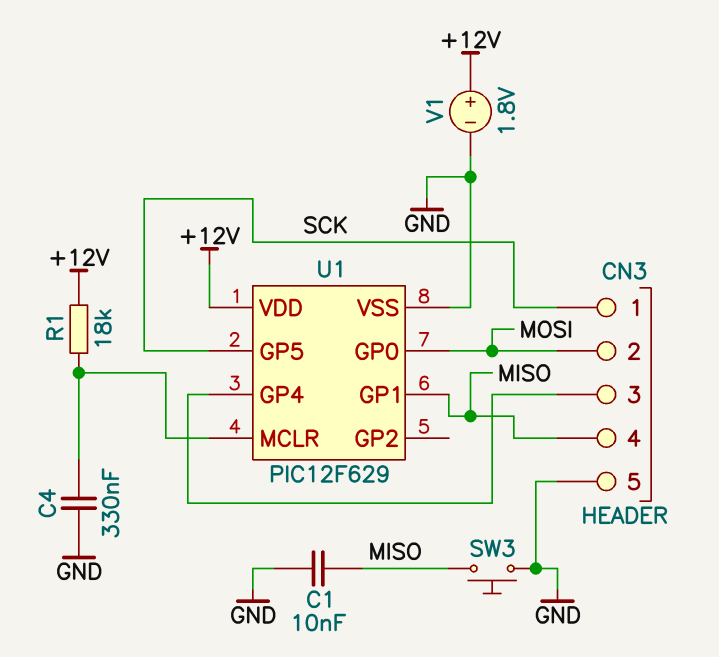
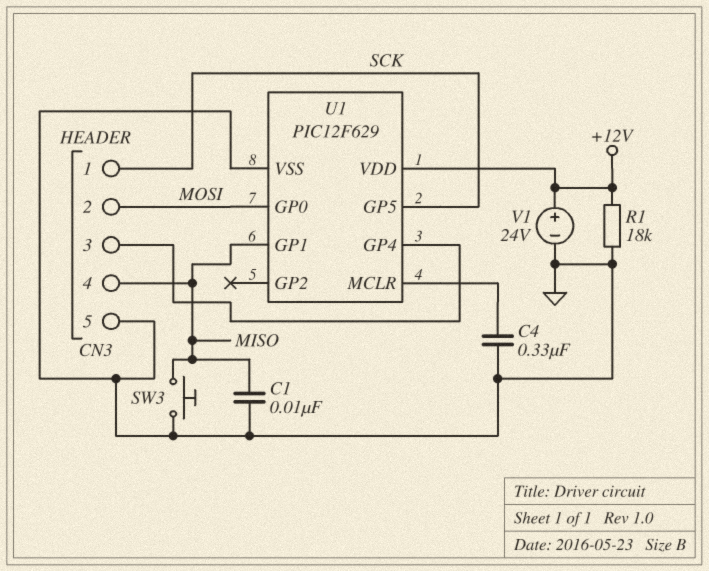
R1: 18k (+12V, U1/MCLR) -> 18k (+12V, GND)
V1: 1.8V (plus +12V, minus GND) -> 24V (plus +12V, minus GND)

